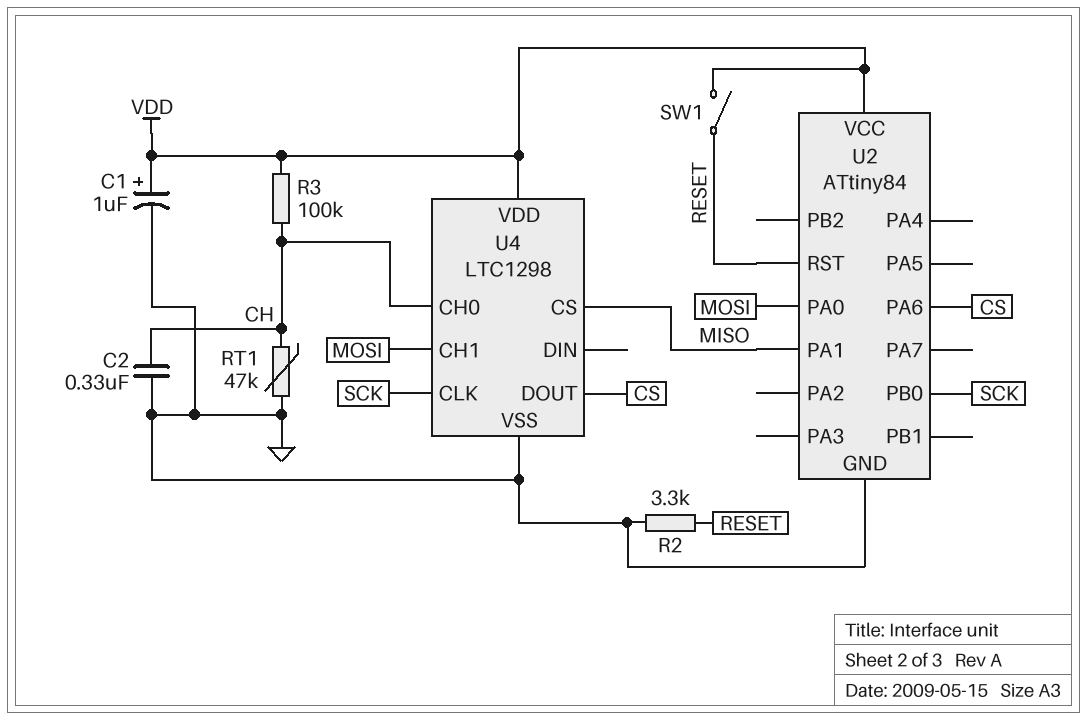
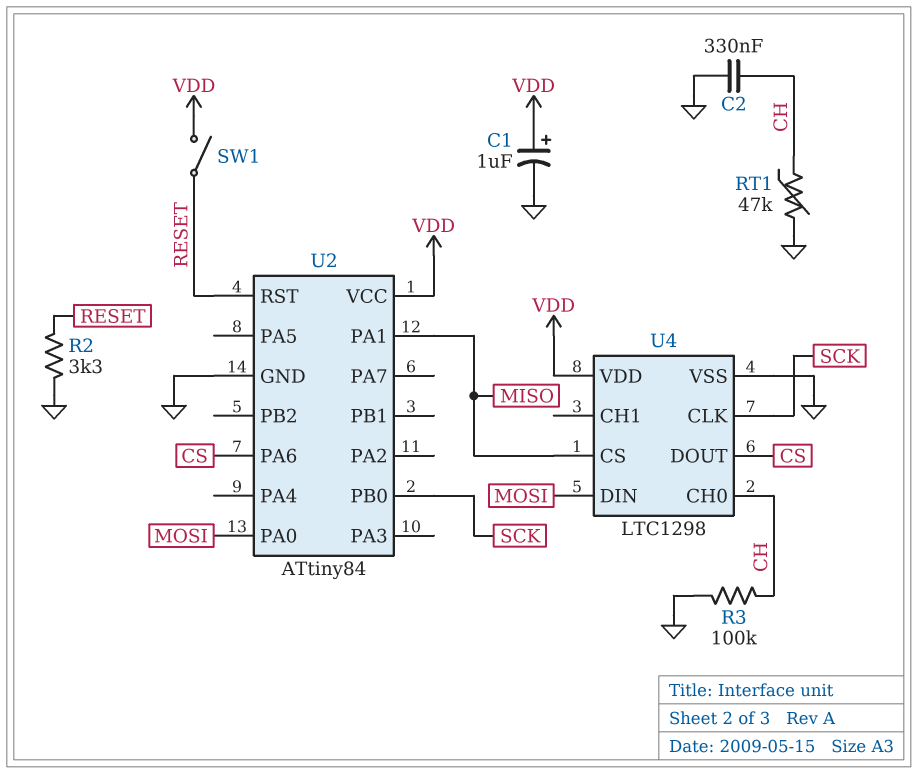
R3: 100k (CH, VDD) -> 100k (CH, GND)
U4 pin CH1: MOSI -> none
U4 pin DIN: none -> MOSI

